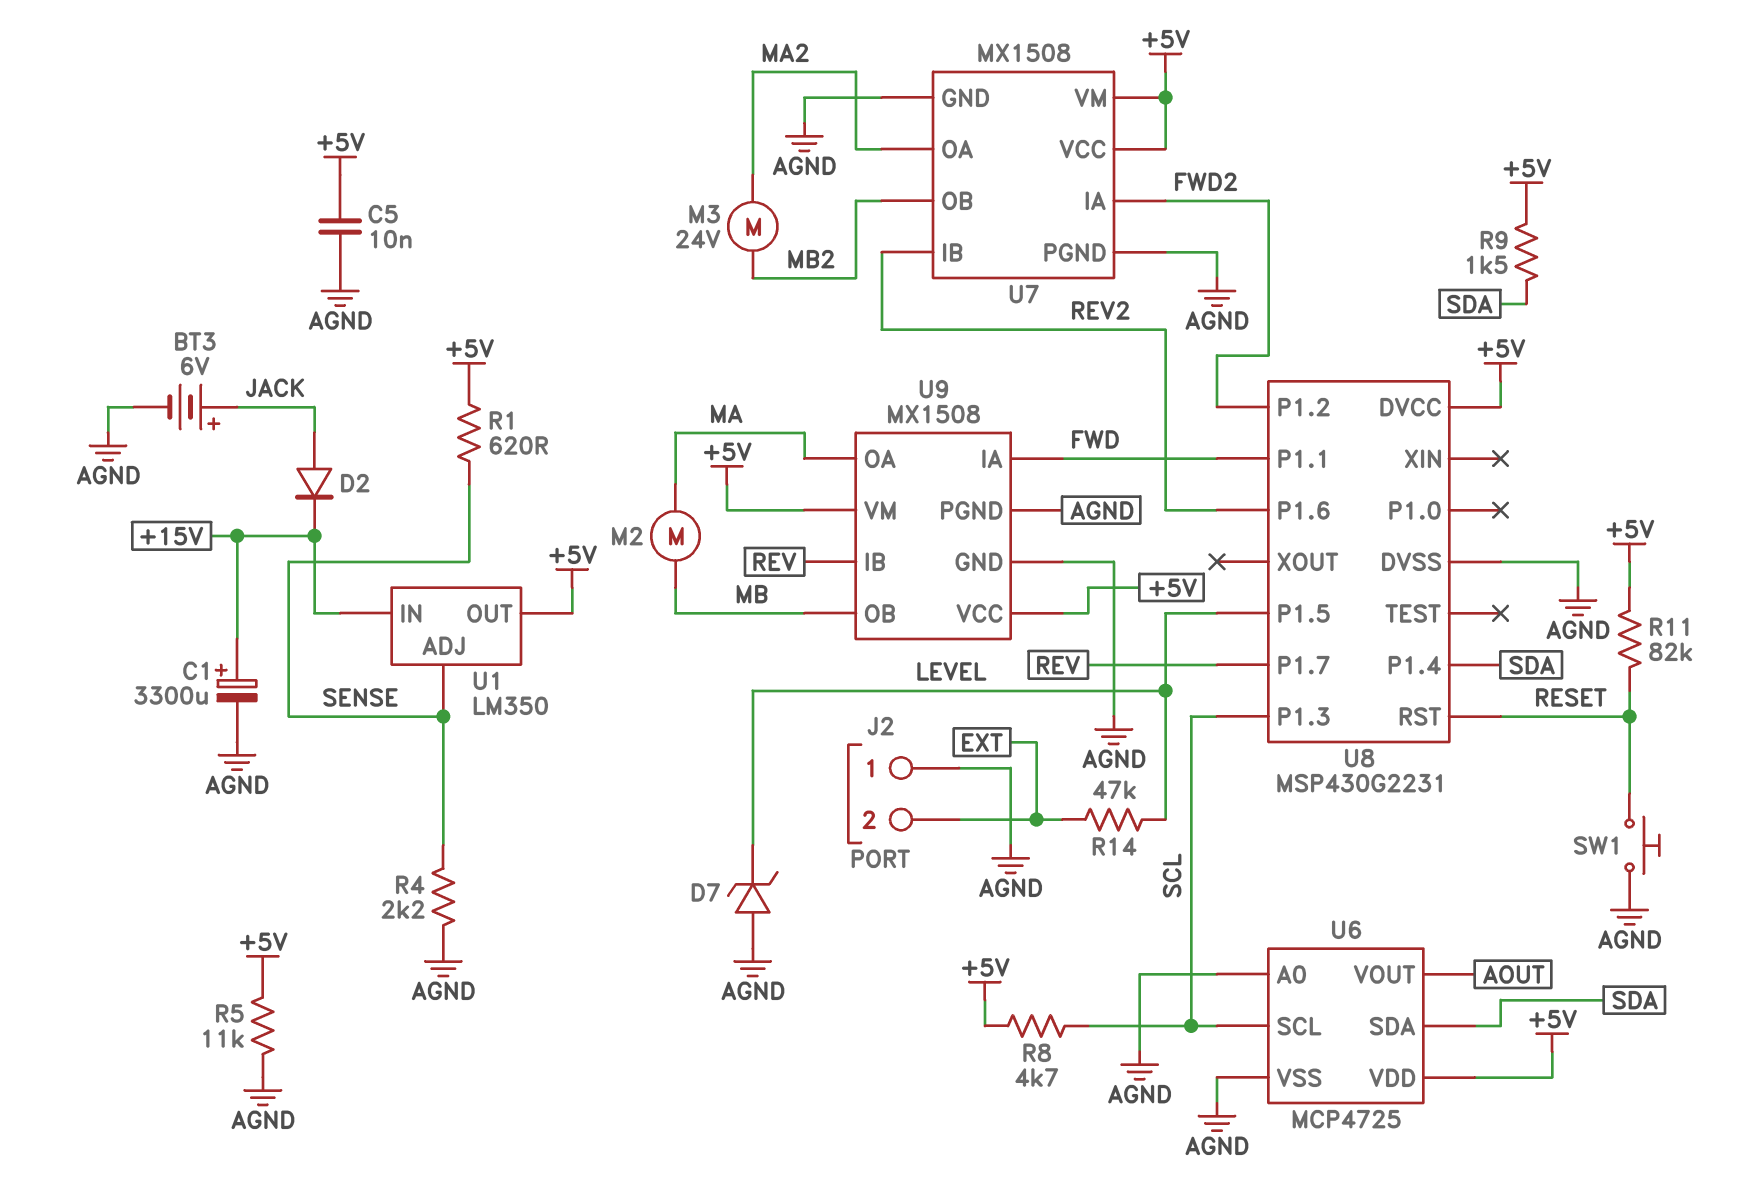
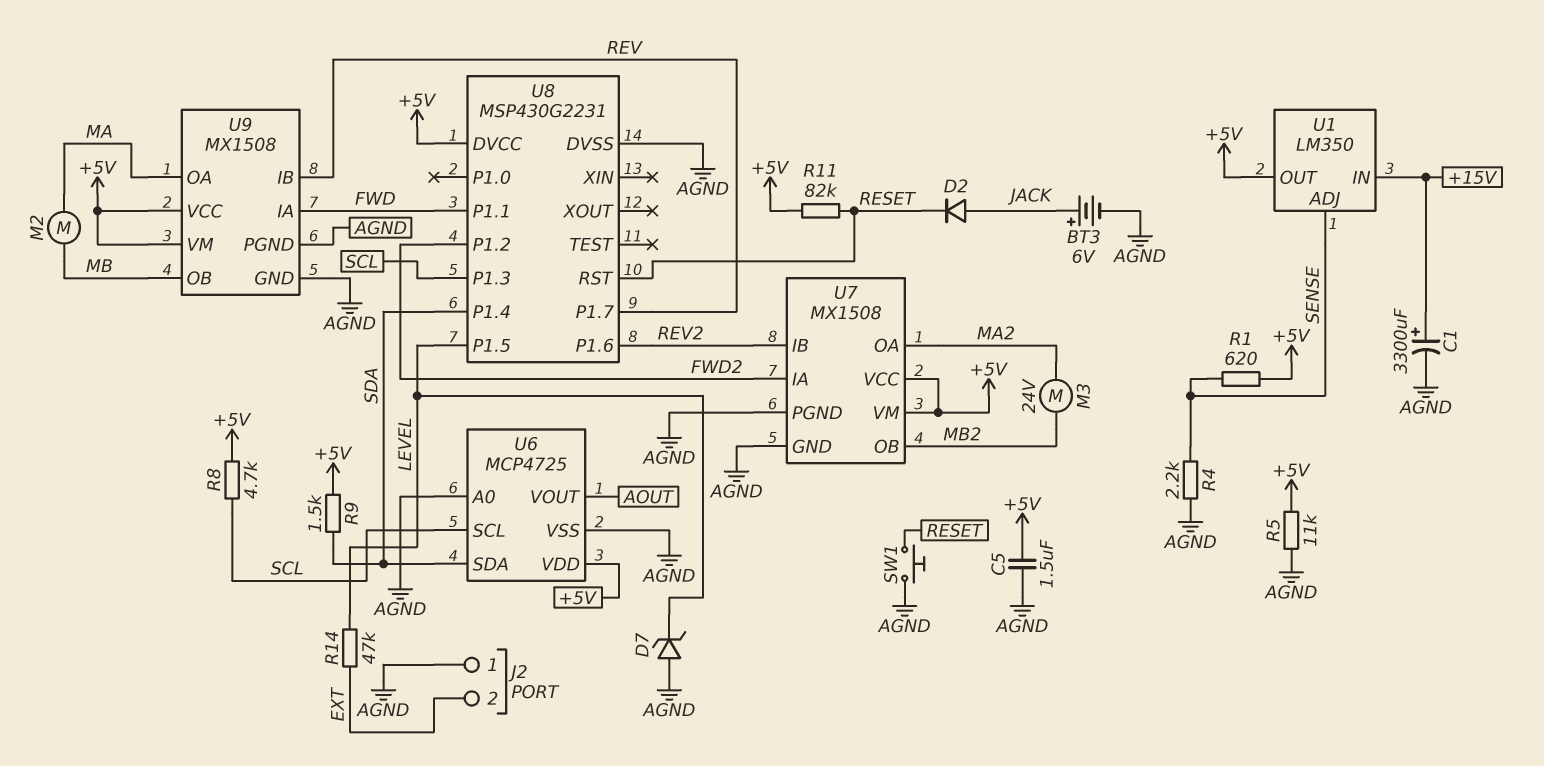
C5: 10nF (+5V, AGND) -> 1.5uF (+5V, AGND)
D2: diode (A JACK, K +15V) -> diode (A JACK, K RESET)

